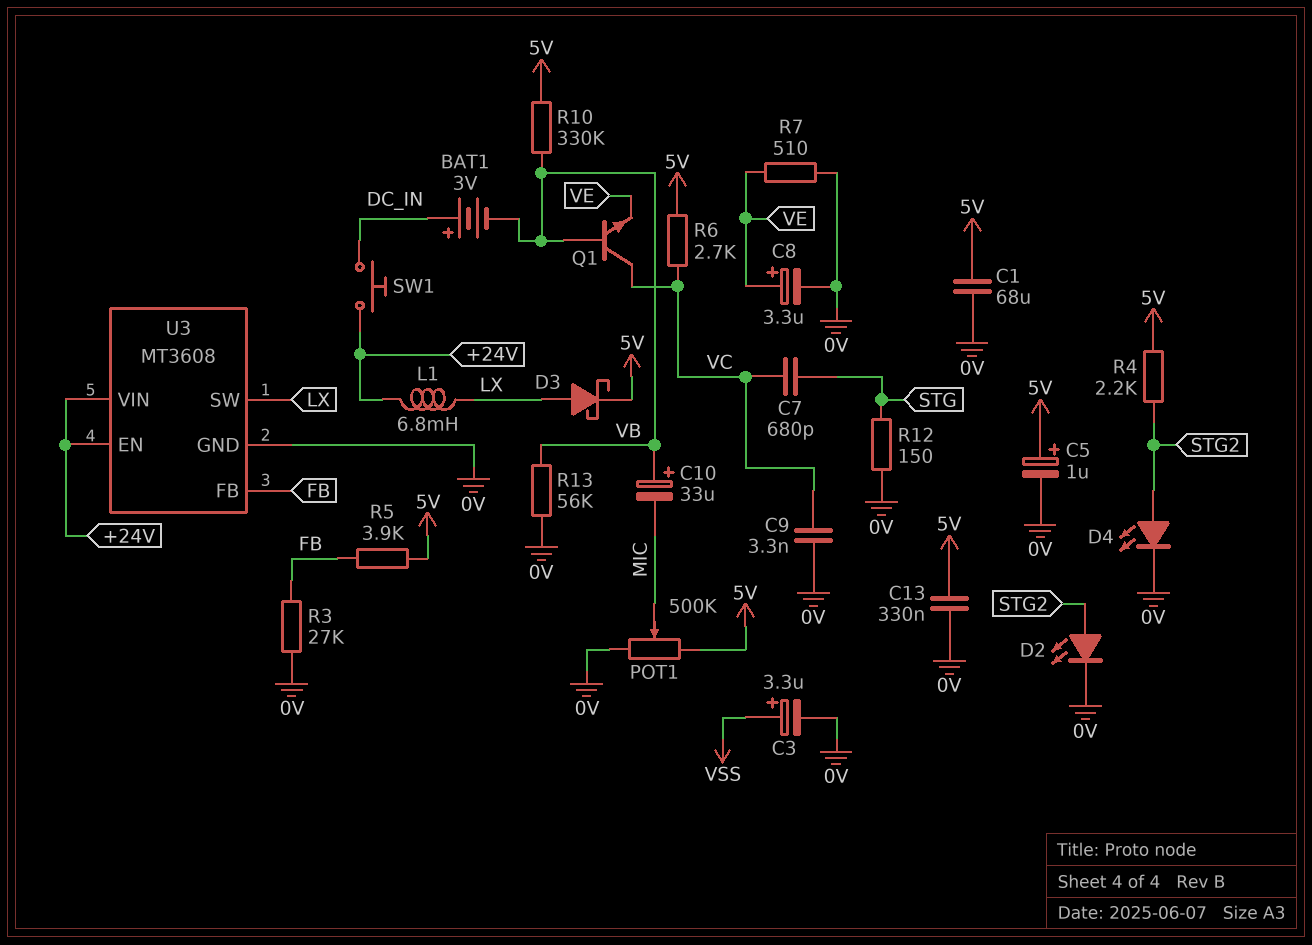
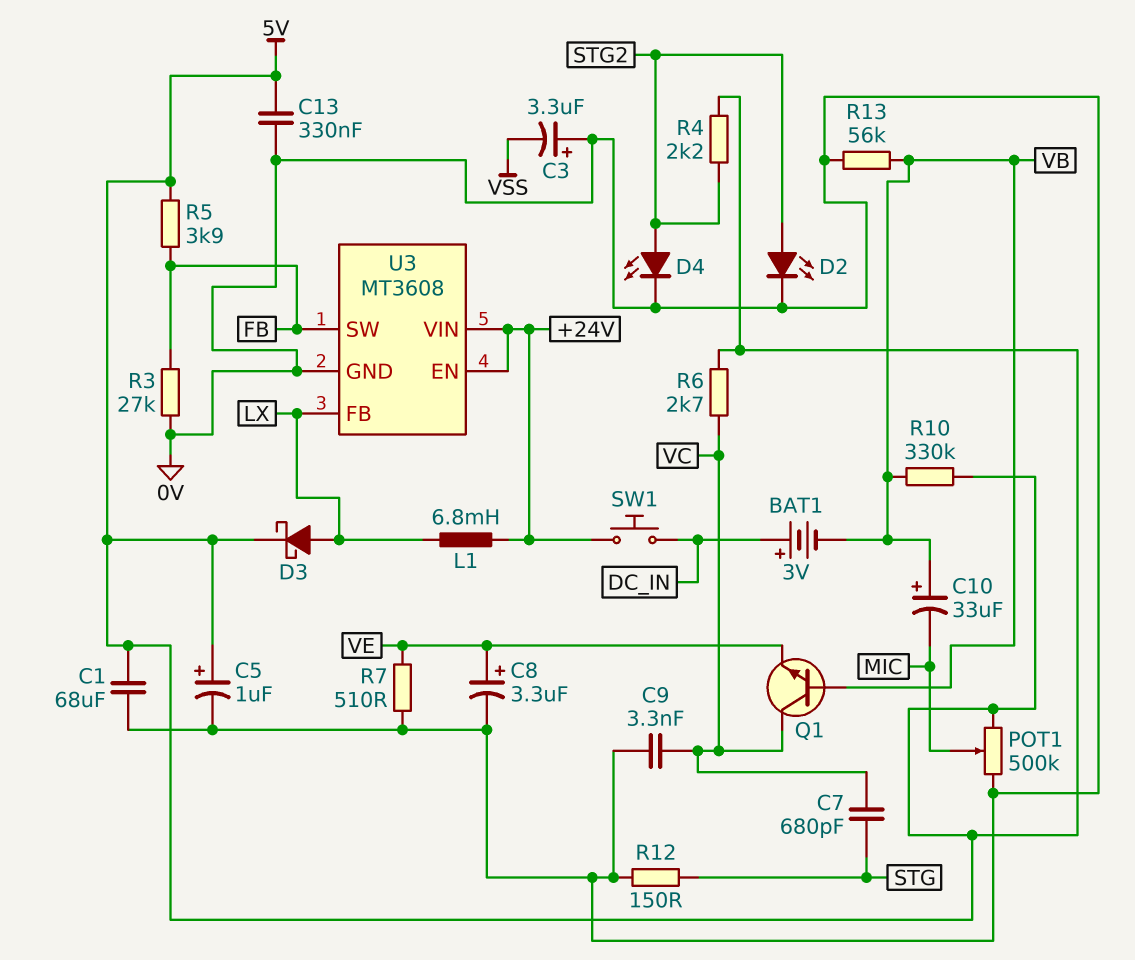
C3: 3.3uF (plus VSS, minus 0V) -> 3.3uF (plus 0V, minus VSS)
U3 pin FB: FB -> LX
U3 pin SW: LX -> FB

